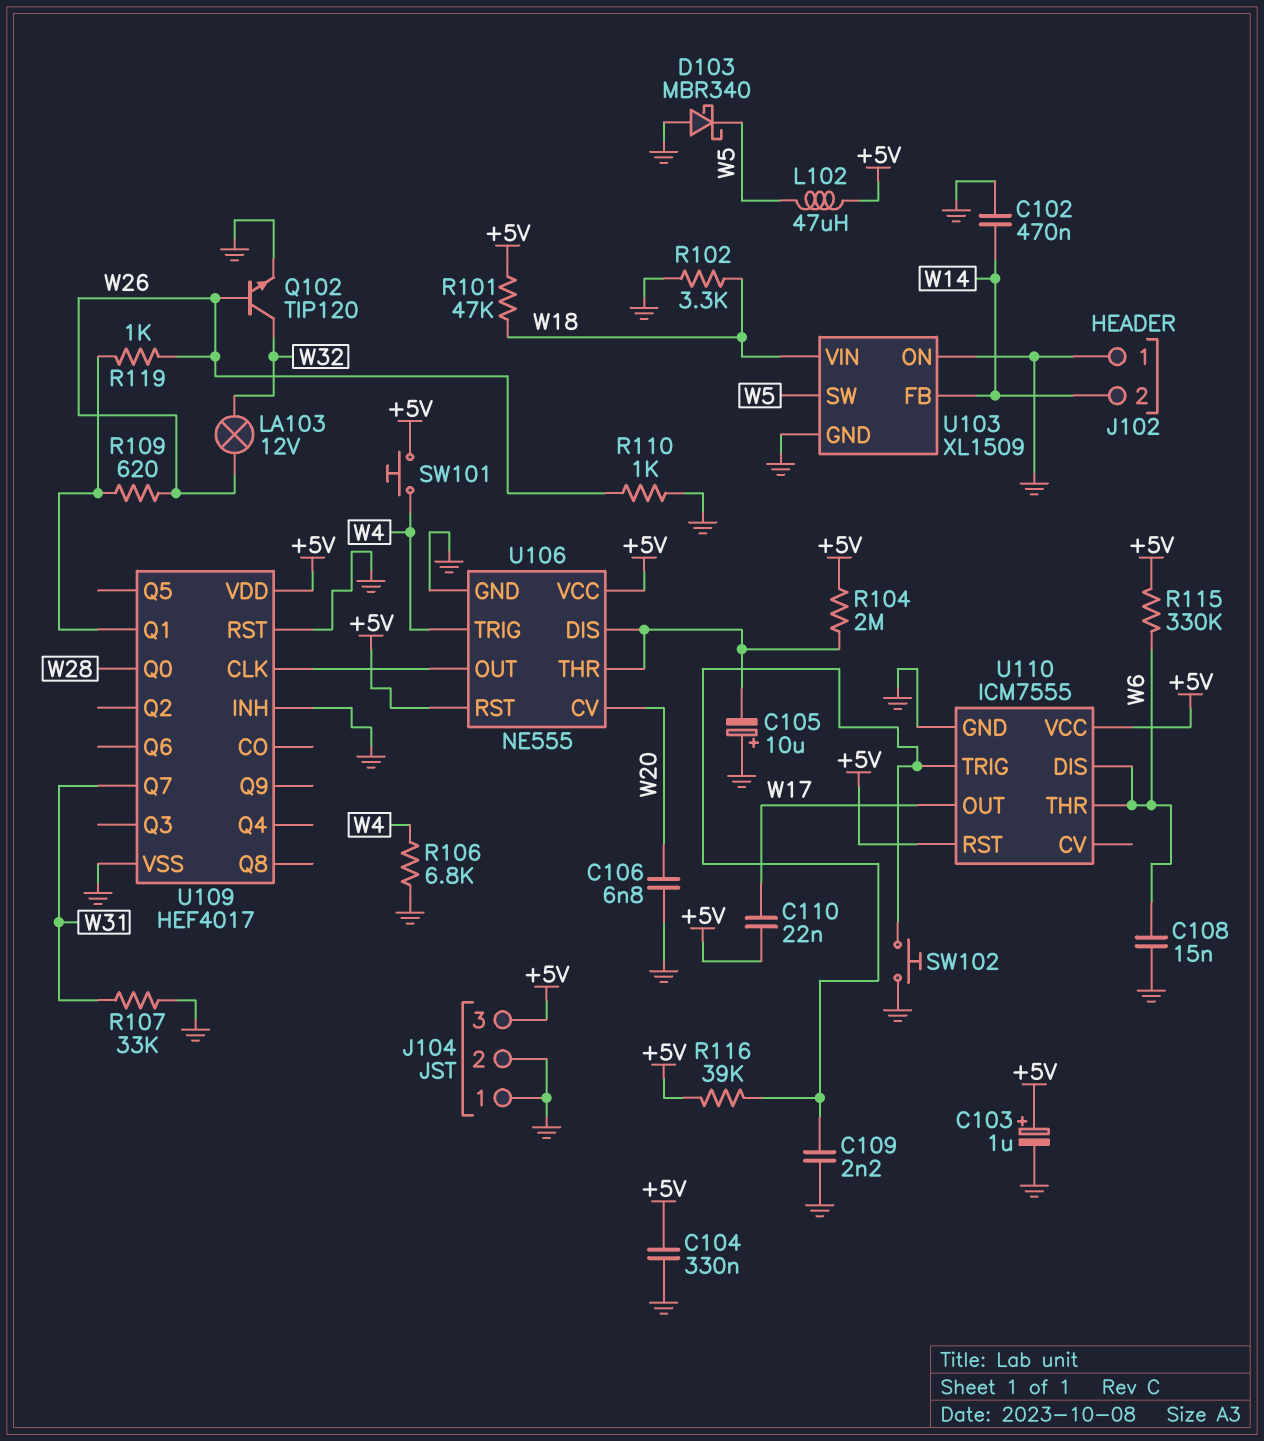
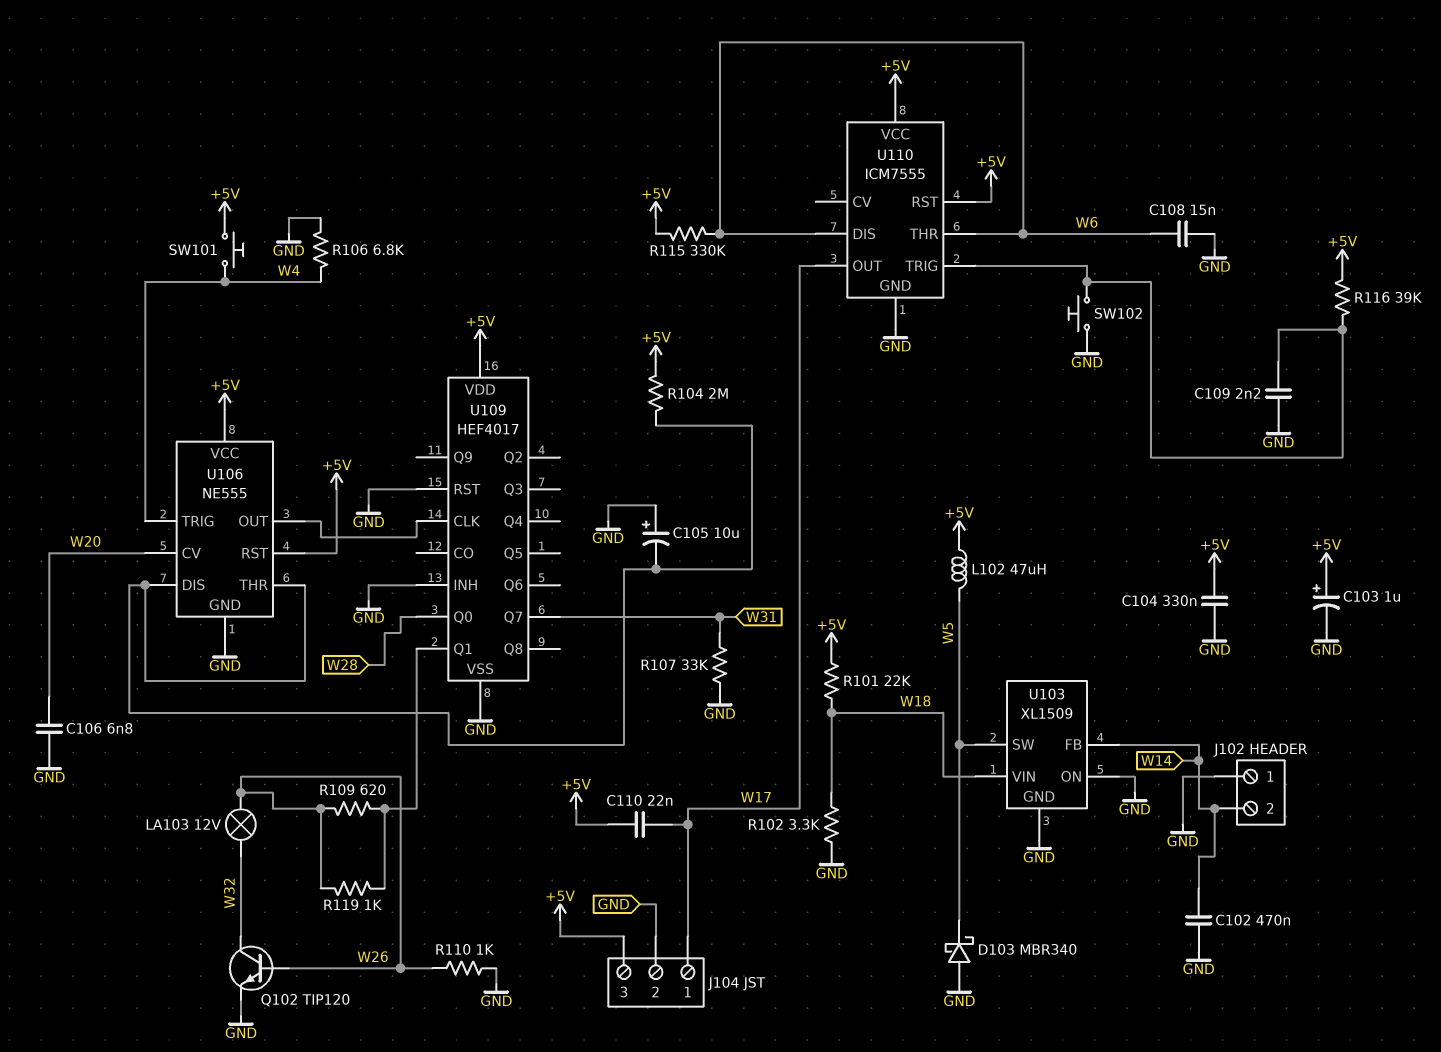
J104 pin 1: GND -> W17
R101: 47k (+5V, W18) -> 22k (+5V, W18)

